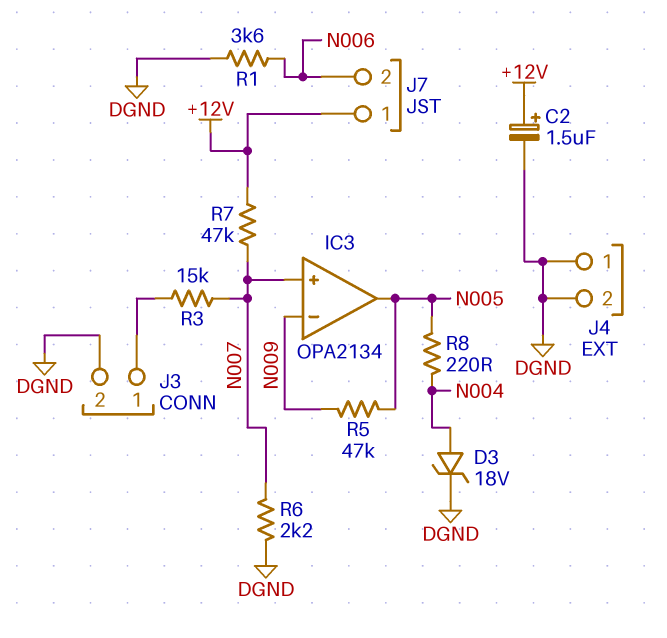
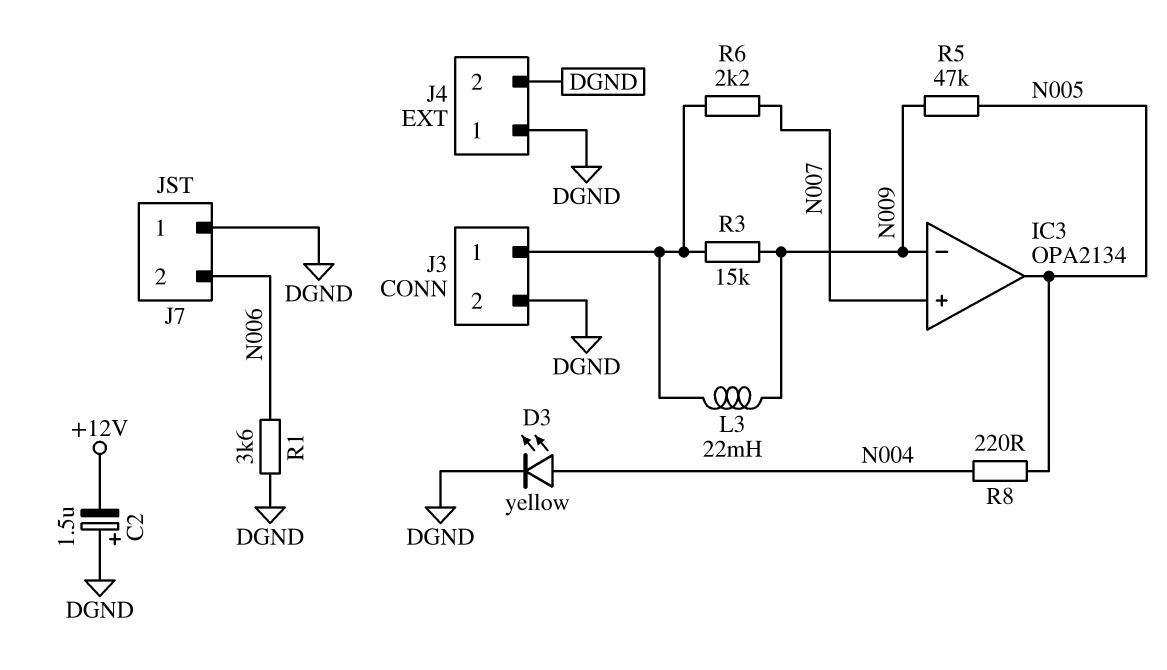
C2: 1.5uF (plus +12V, minus DGND) -> 1.5uF (plus DGND, minus +12V)
D3: zener 18V (A N004, K DGND) -> LED yellow (A N004, K DGND)
J7 pin 1: +12V -> DGND
L3: none -> 22mH (J3/1, N009)
R3: 15k (J3/1, N007) -> 15k (J3/1, N009)
R6: 2.2k (DGND, N007) -> 2.2k (J3/1, N007)
R7: 47k (+12V, N007) -> none

